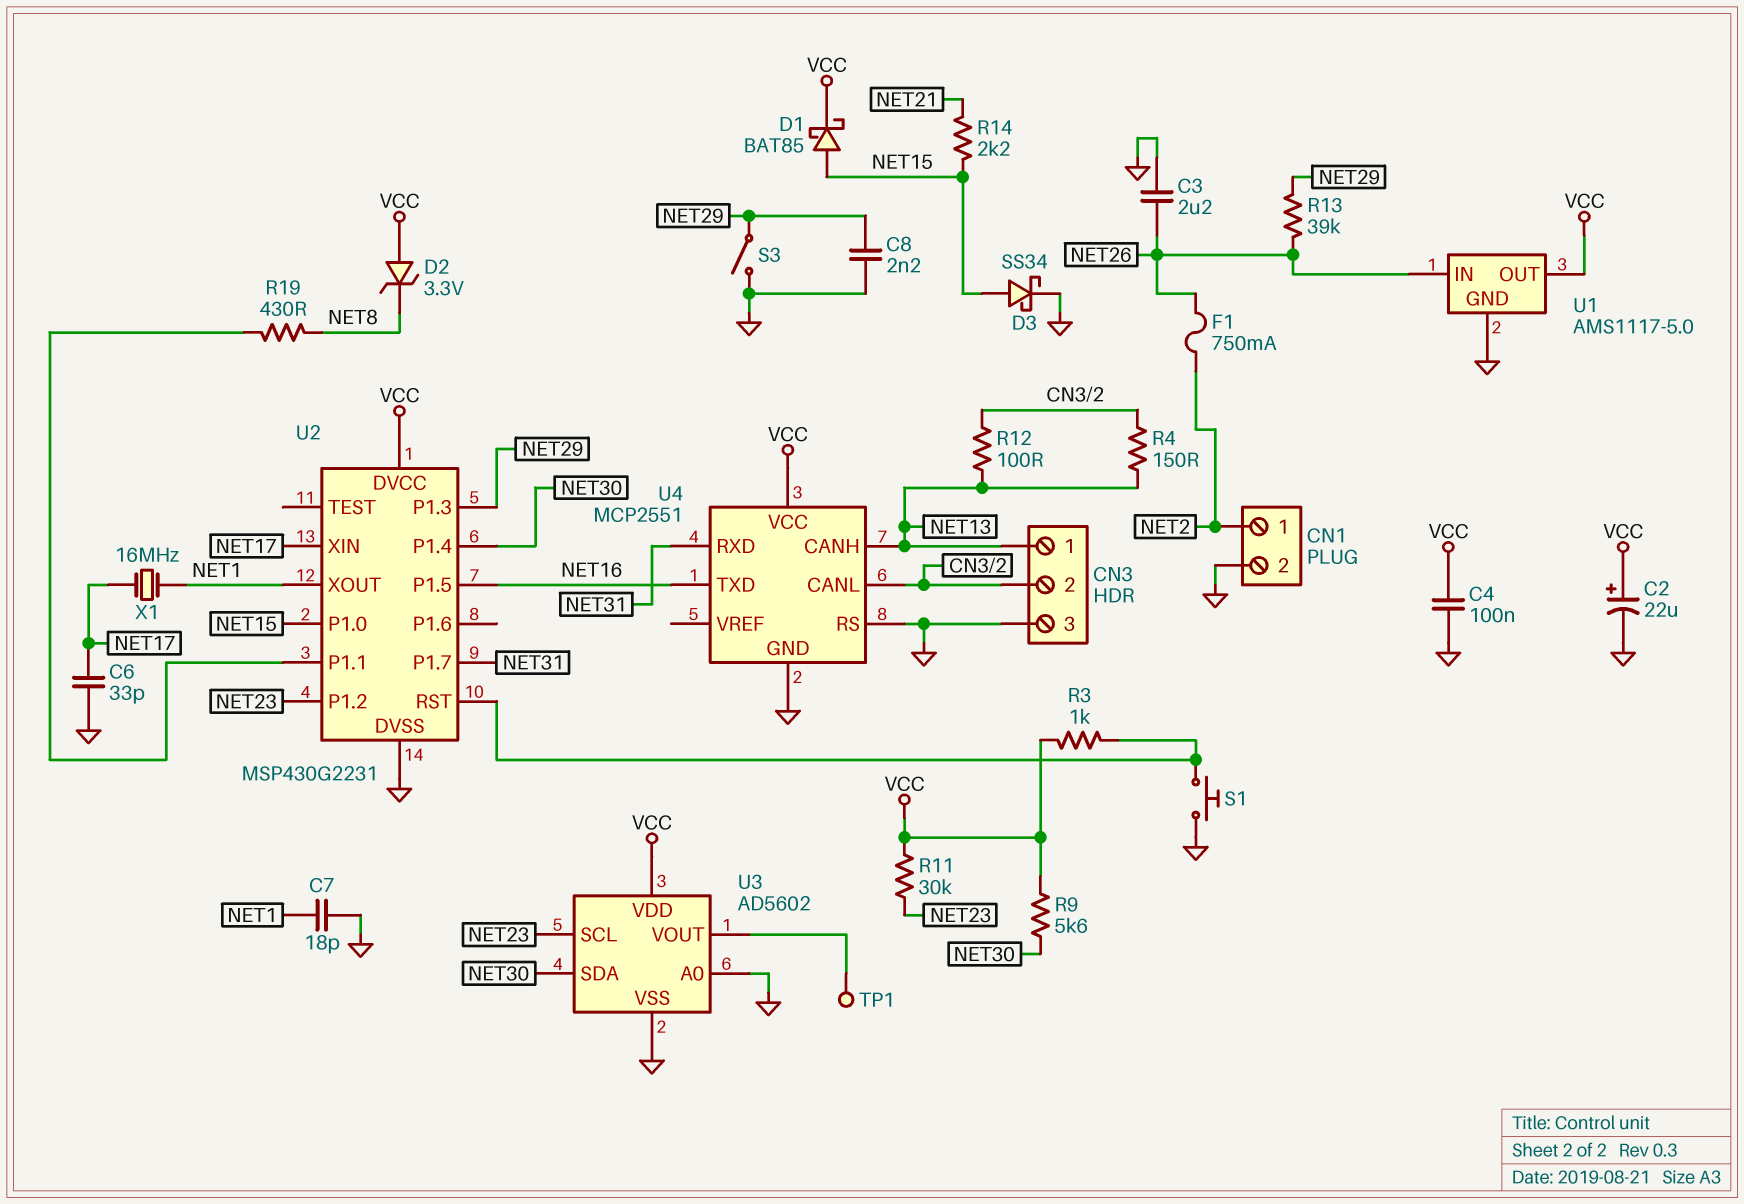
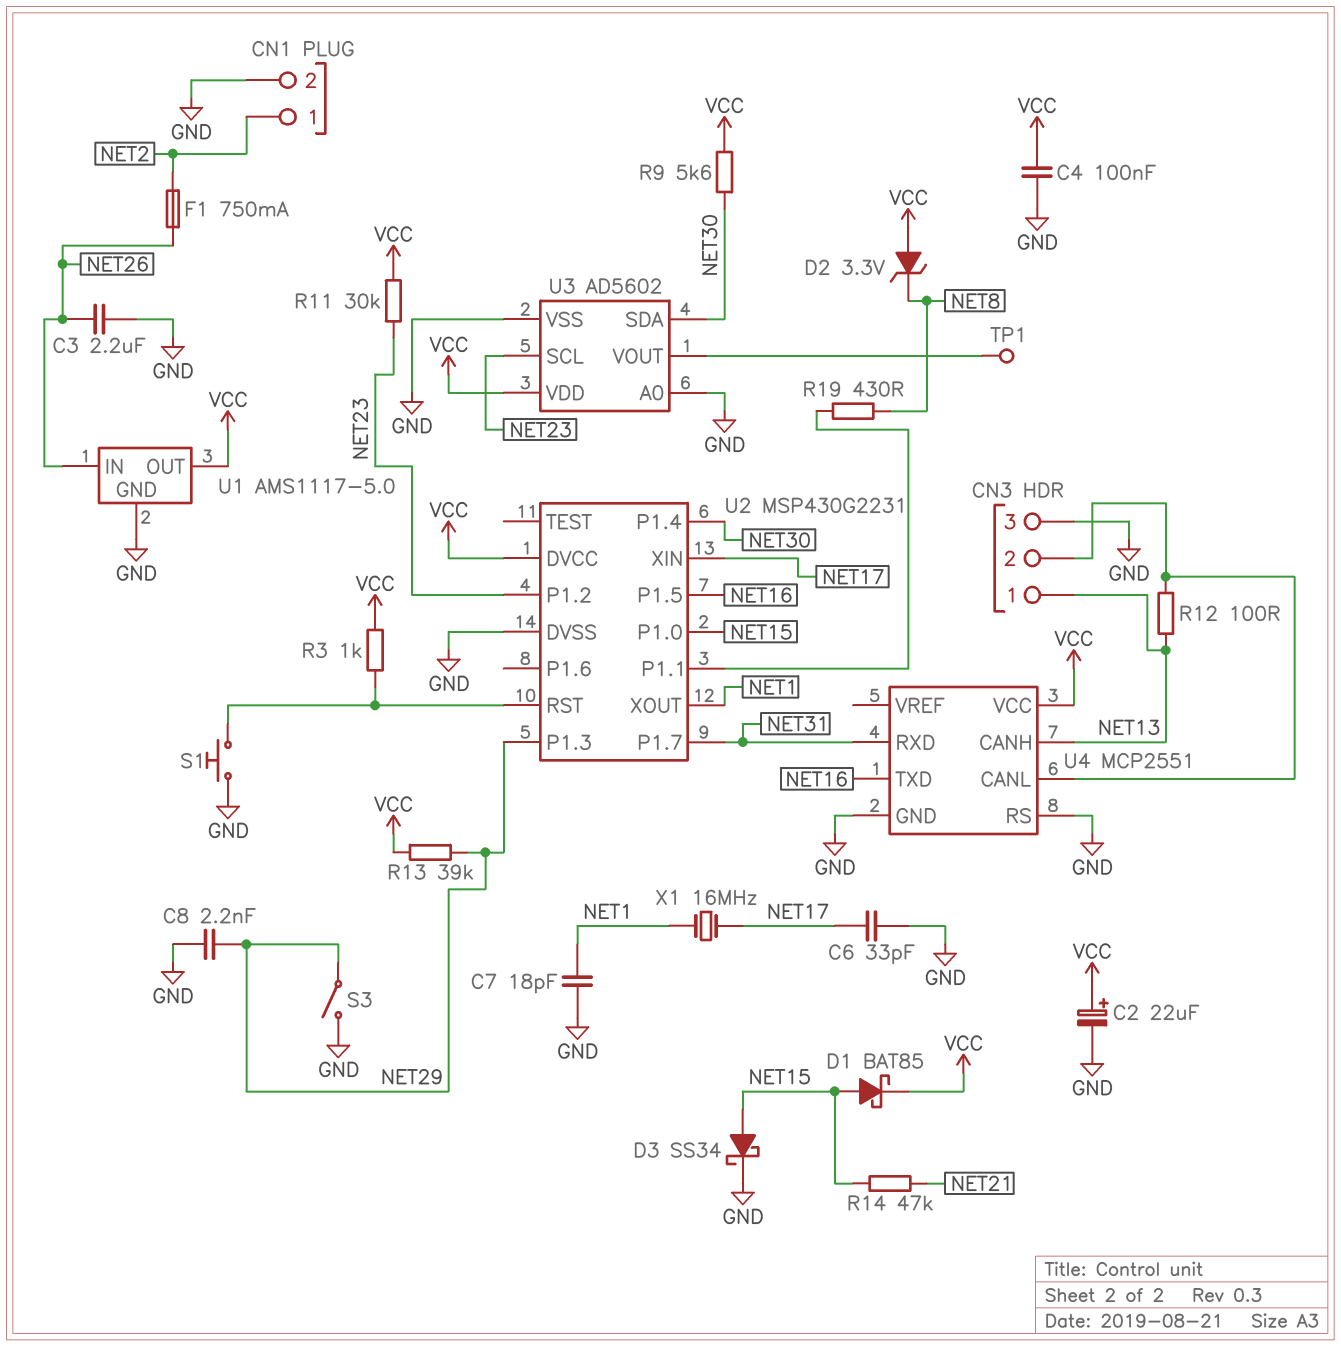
R4: 150 (CN3/2, NET13) -> none
R13: 39k (NET26, NET29) -> 39k (NET29, VCC)
R14: 2.2k (NET15, NET21) -> 47k (NET15, NET21)

